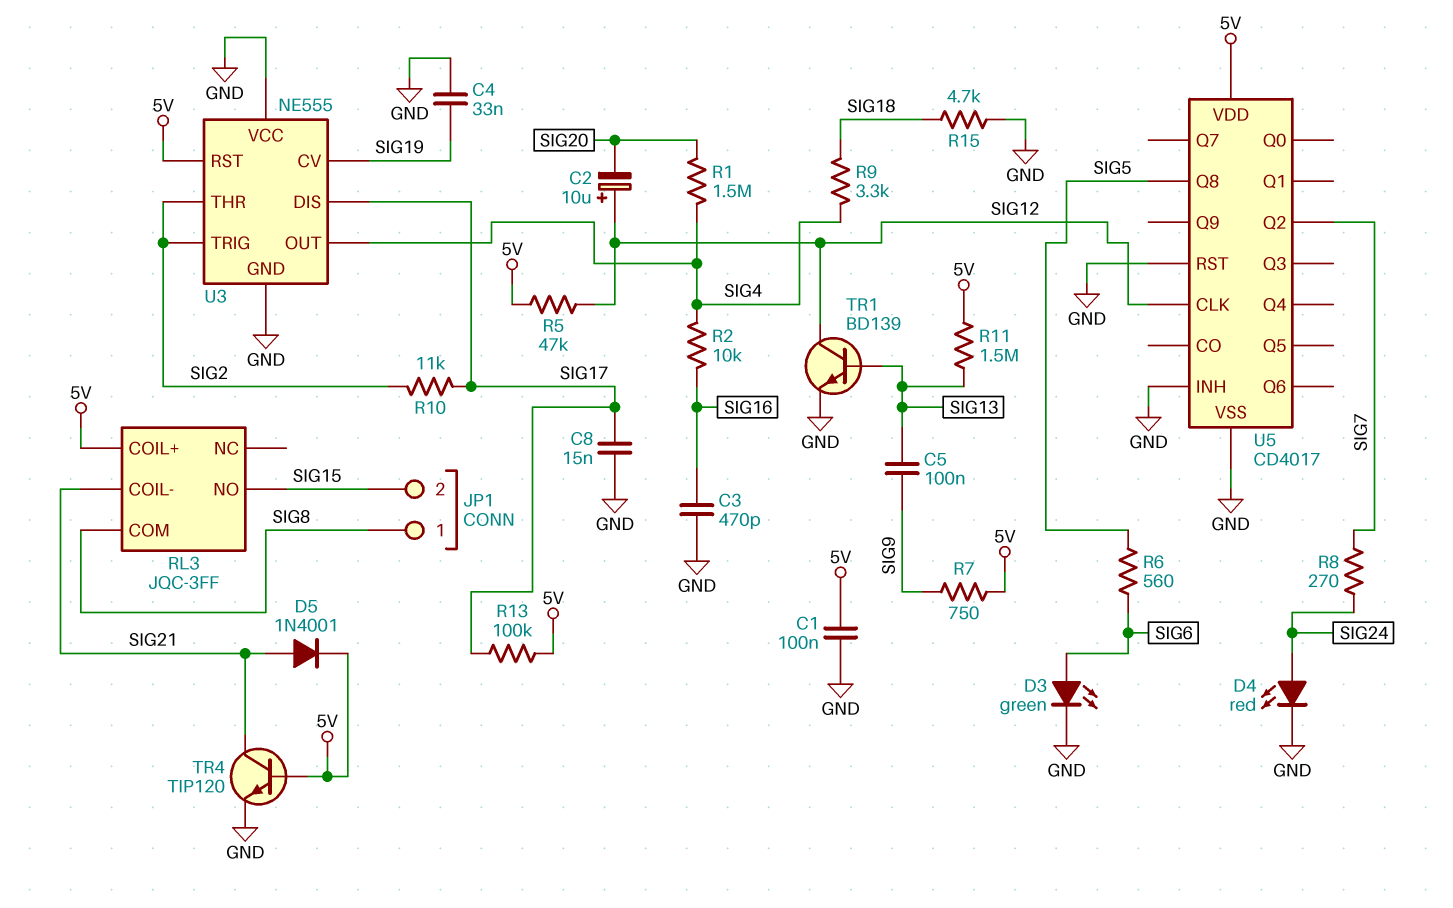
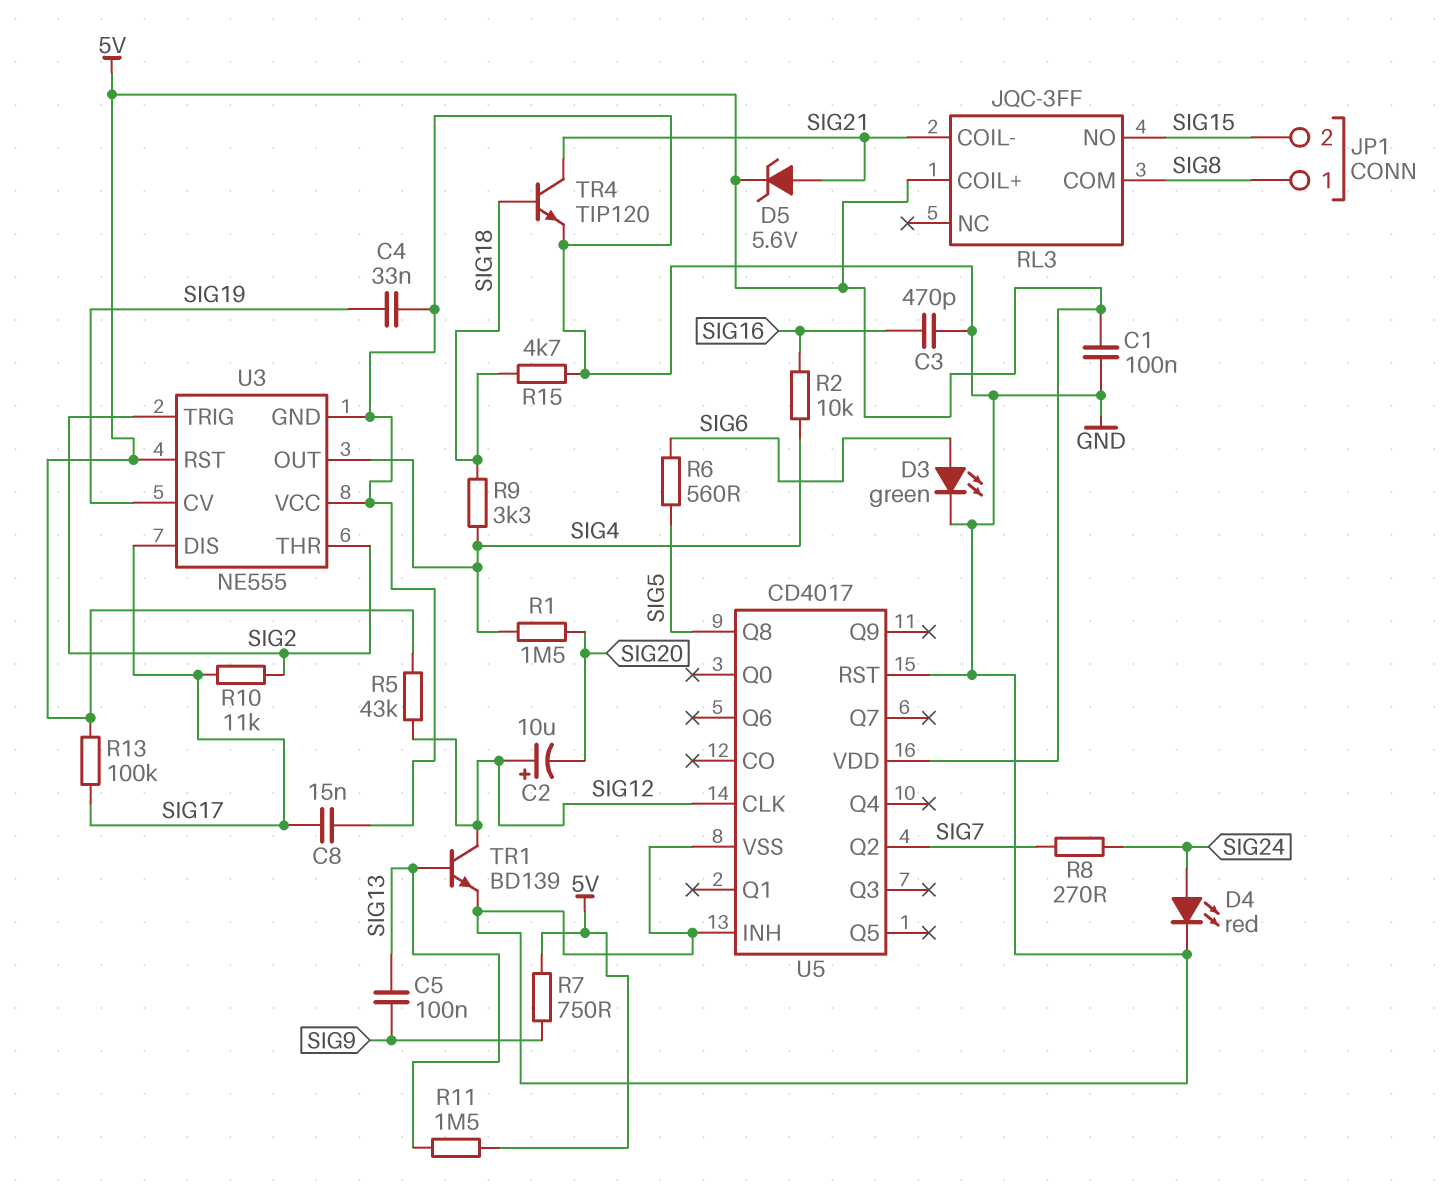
D5: diode 1N4001 (A SIG21, K 5V) -> zener 5.6V (A SIG21, K 5V)
R5: 47k (5V, SIG12) -> 43k (5V, SIG12)
TR4: NPN TIP120 (B 5V, C SIG21, E GND) -> NPN TIP120 (B SIG18, C SIG21, E GND)

